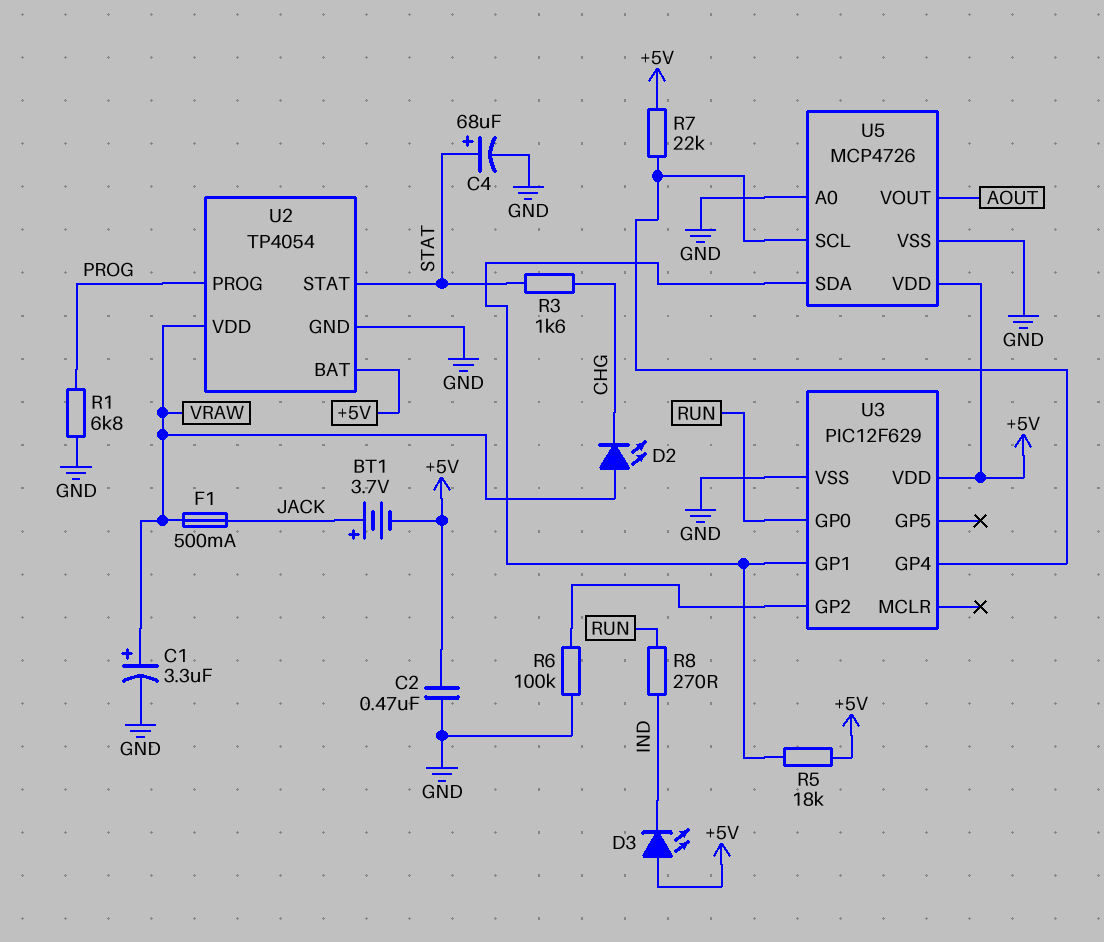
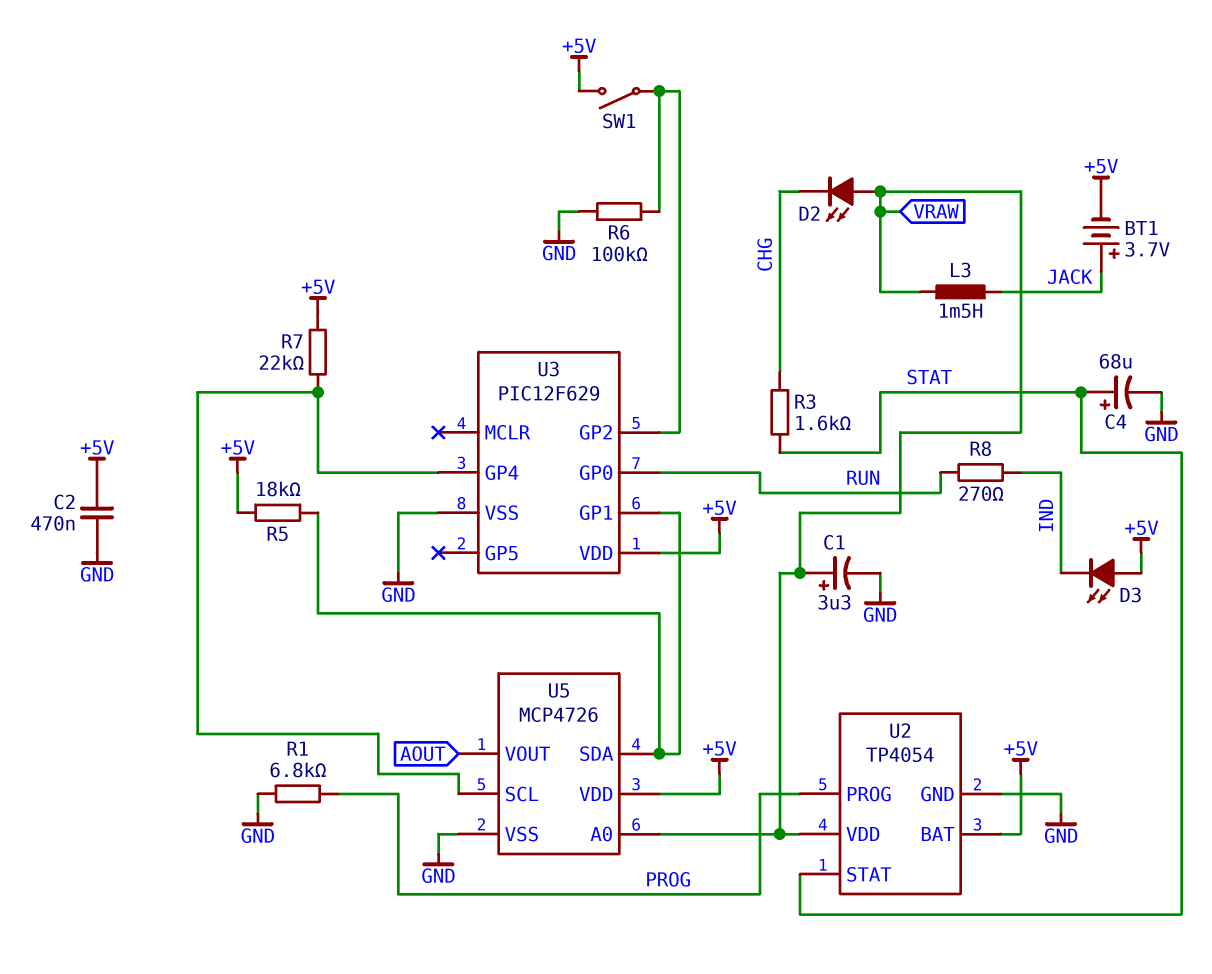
F1: 500mA (JACK, VRAW) -> none
L3: none -> 1.5mH (JACK, VRAW)
SW1: none -> switch (+5V, U3/GP2)
U5 pin A0: GND -> VRAW

